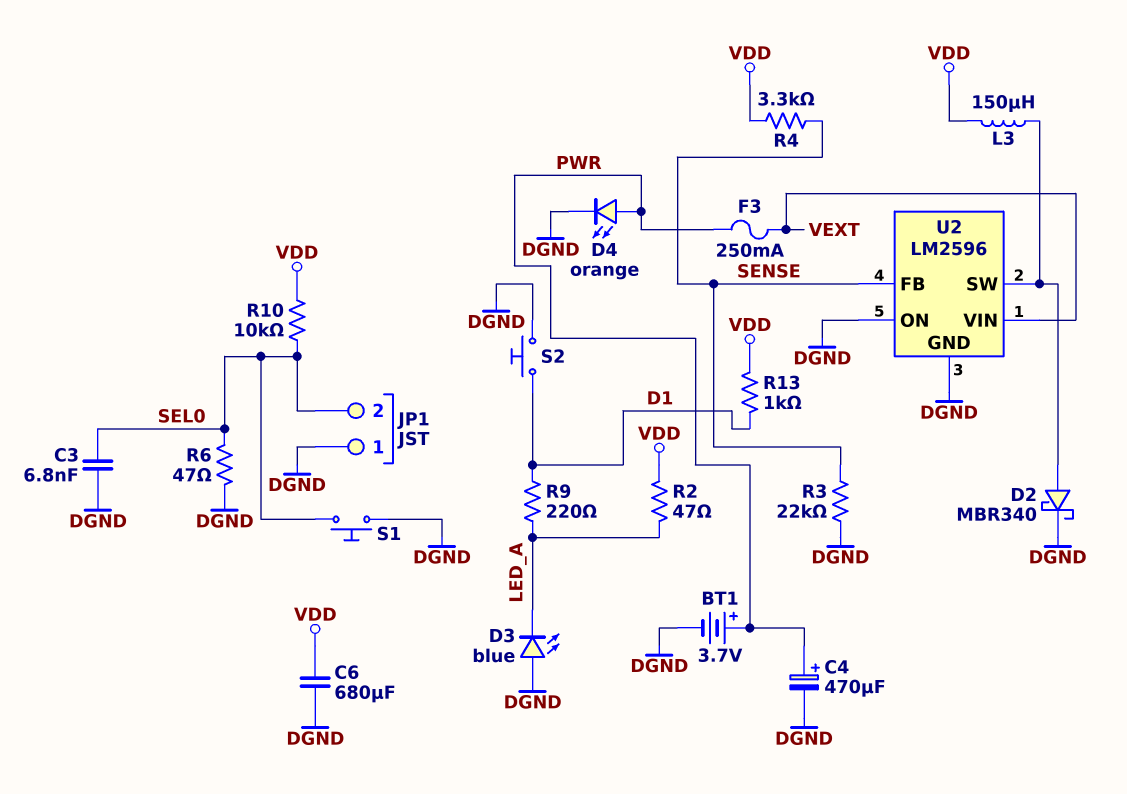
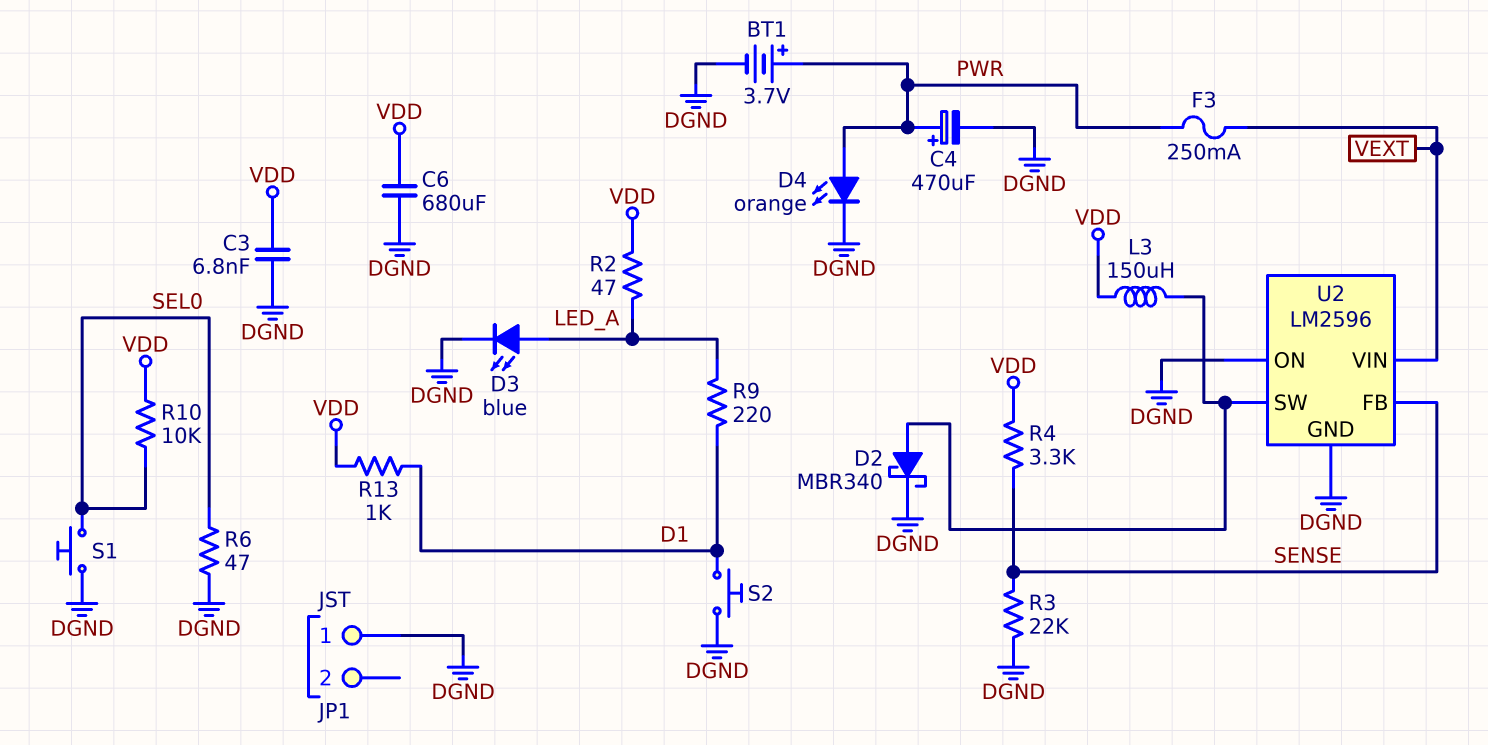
C3: 6.8nF (DGND, SEL0) -> 6.8nF (DGND, VDD)
D3: LED blue (A DGND, K LED_A) -> LED blue (A LED_A, K DGND)
JP1 pin 2: SEL0 -> none

